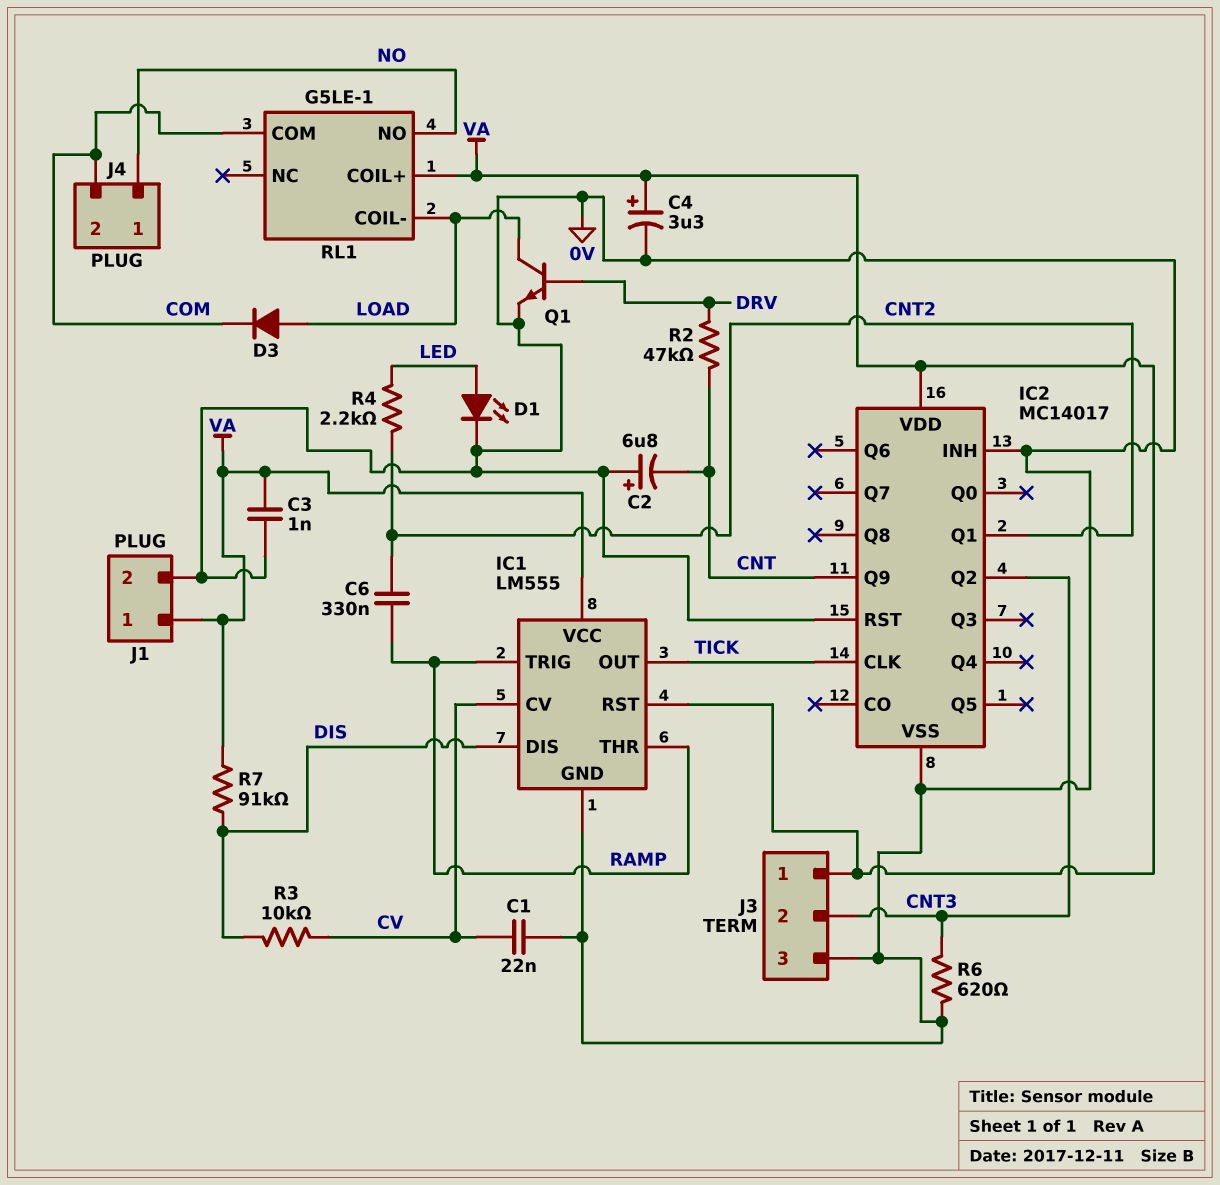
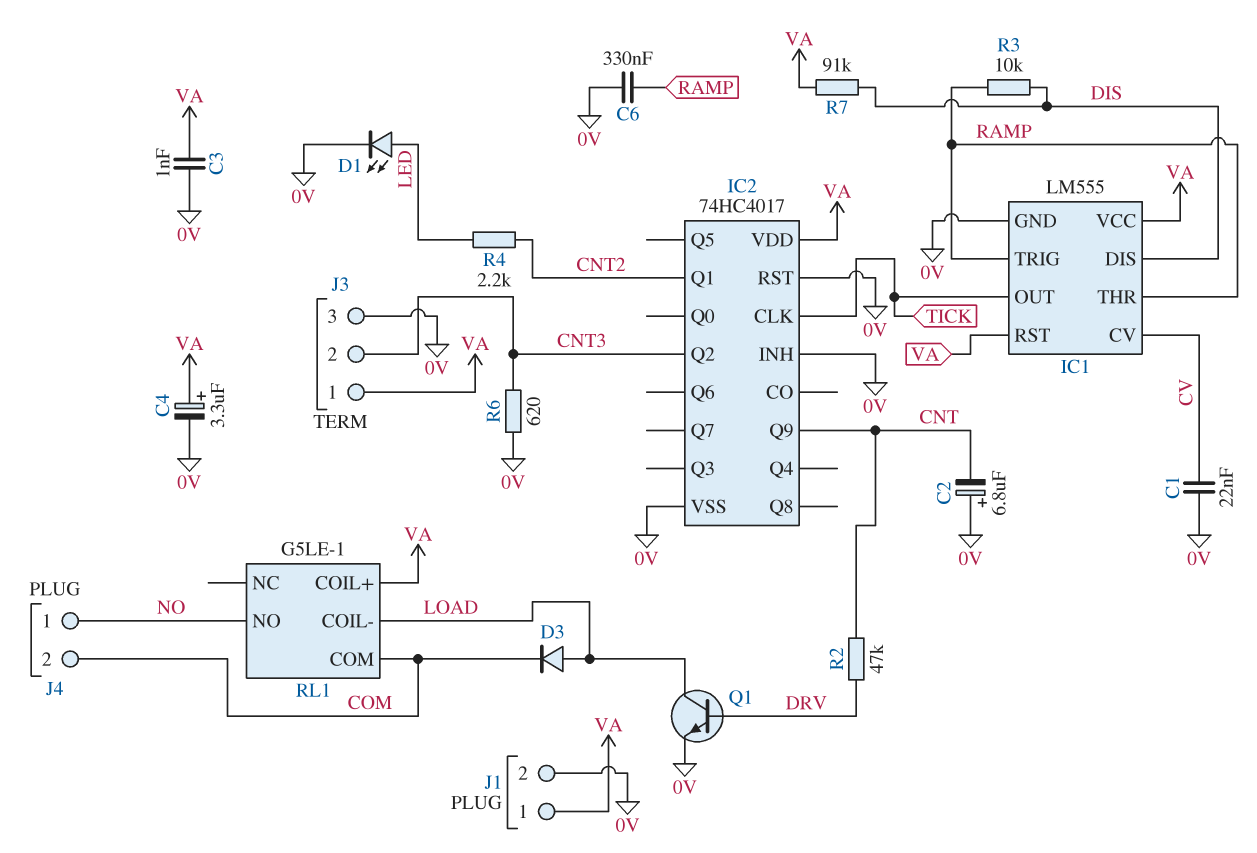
C6: 330nF (CNT2, RAMP) -> 330nF (0V, RAMP)
IC2: MC14017 -> 74HC4017
R3: 10k (CV, DIS) -> 10k (DIS, RAMP)

